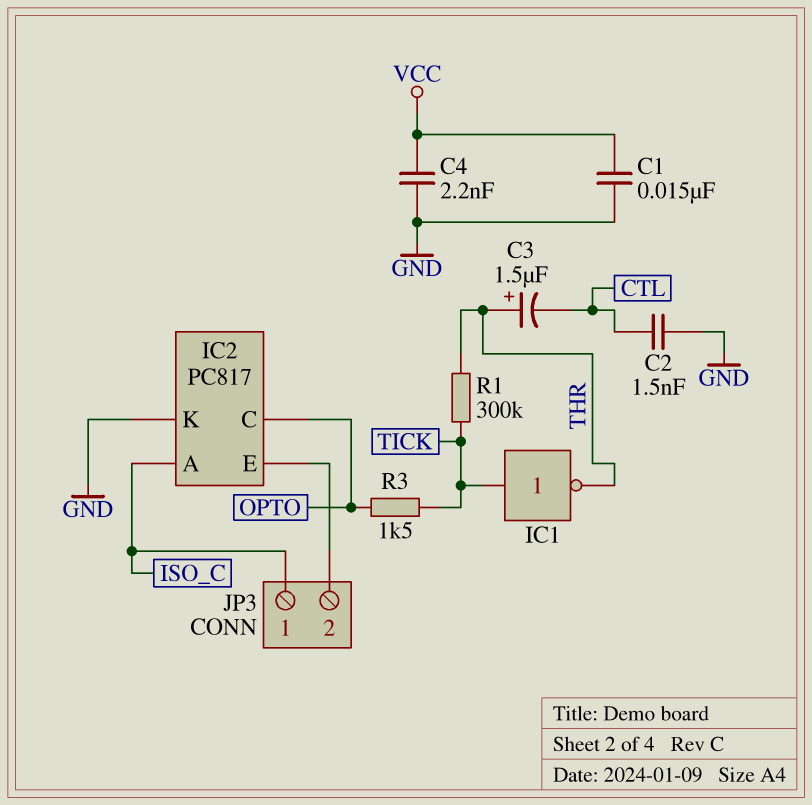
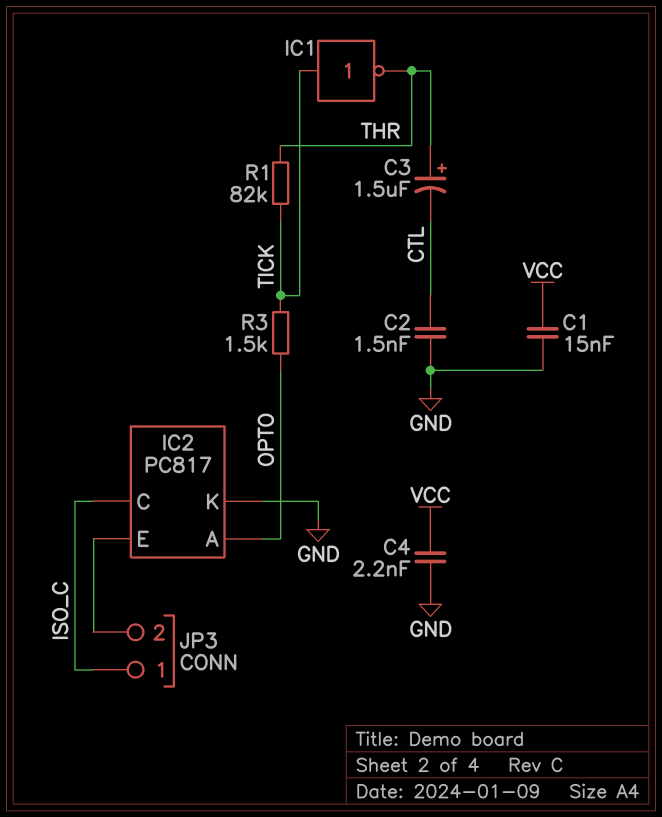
IC2 pin A: ISO_C -> OPTO
IC2 pin C: OPTO -> ISO_C
R1: 300k (THR, TICK) -> 82k (THR, TICK)

